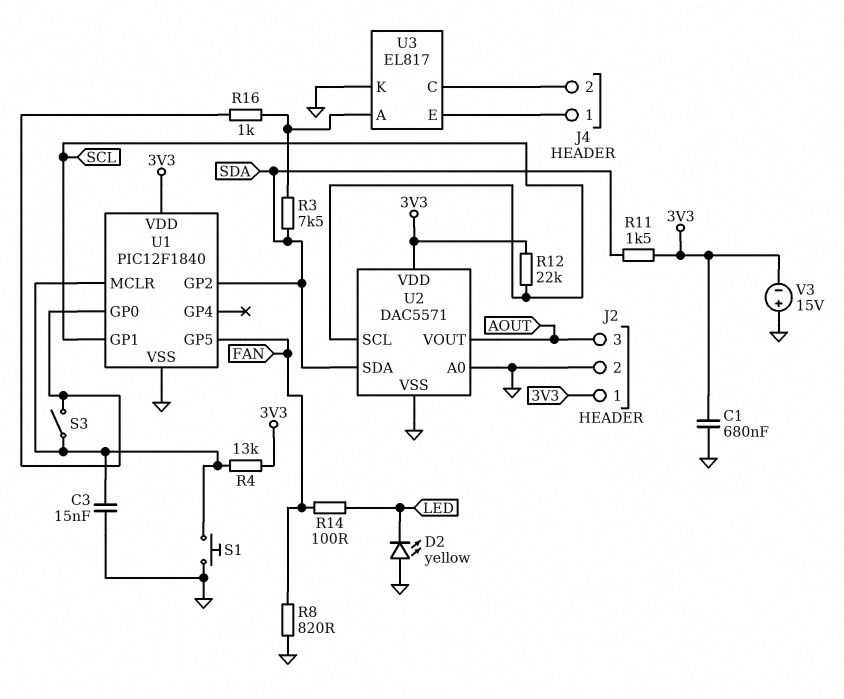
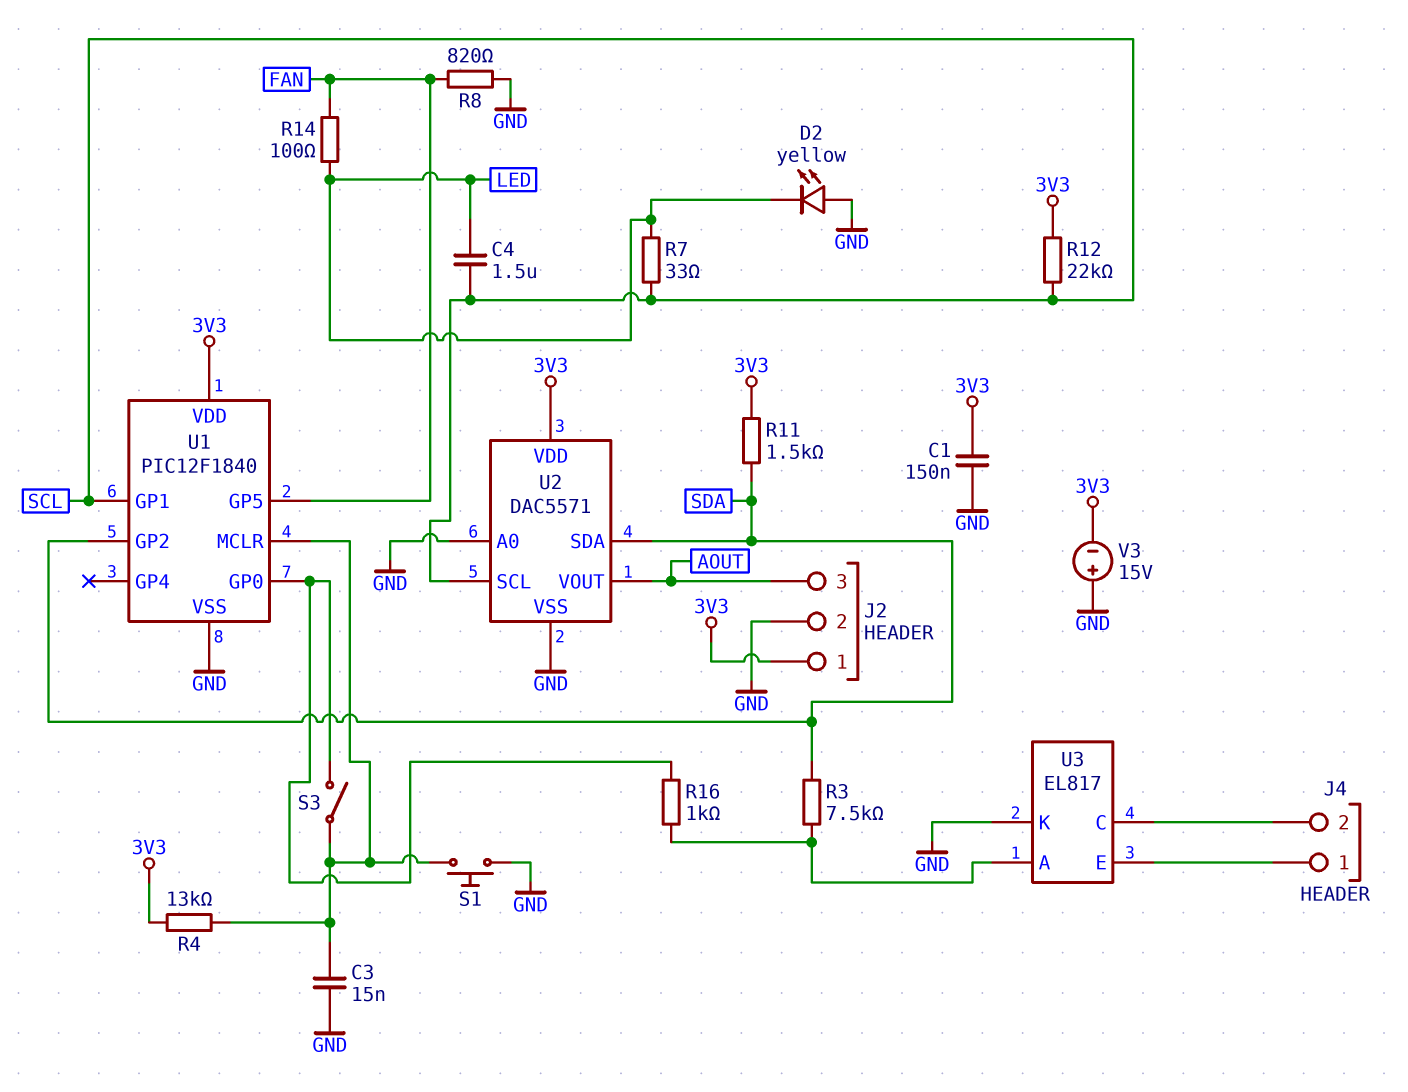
C1: 680nF (3V3, GND) -> 150nF (3V3, GND)
C4: none -> 1.5uF (LED, SCL)
R7: none -> 33 (LED, SCL)

